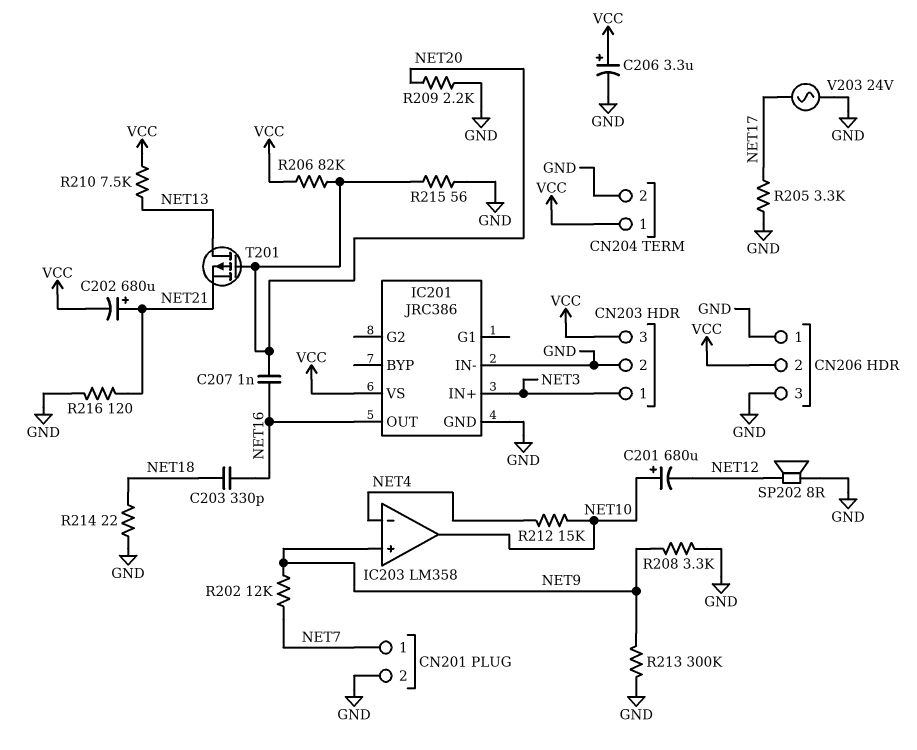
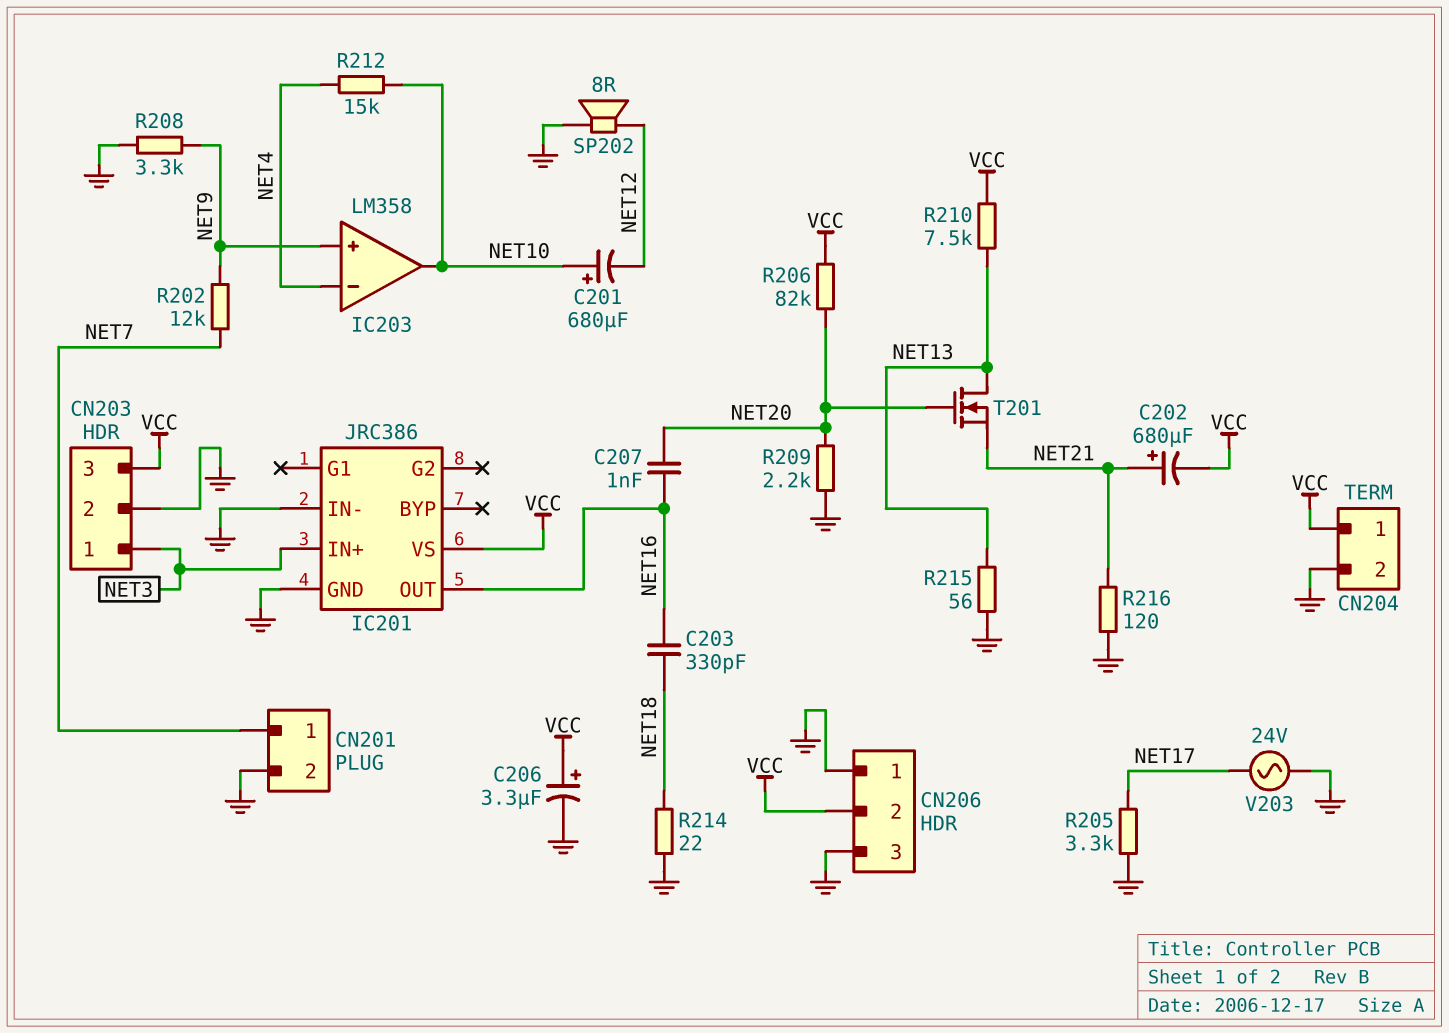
R213: 300k (GND, NET9) -> none
R215: 56 (GND, NET20) -> 56 (GND, NET13)
T201: PMOS (G NET20, D NET13, S NET21) -> NMOS (G NET20, D NET13, S NET21)

